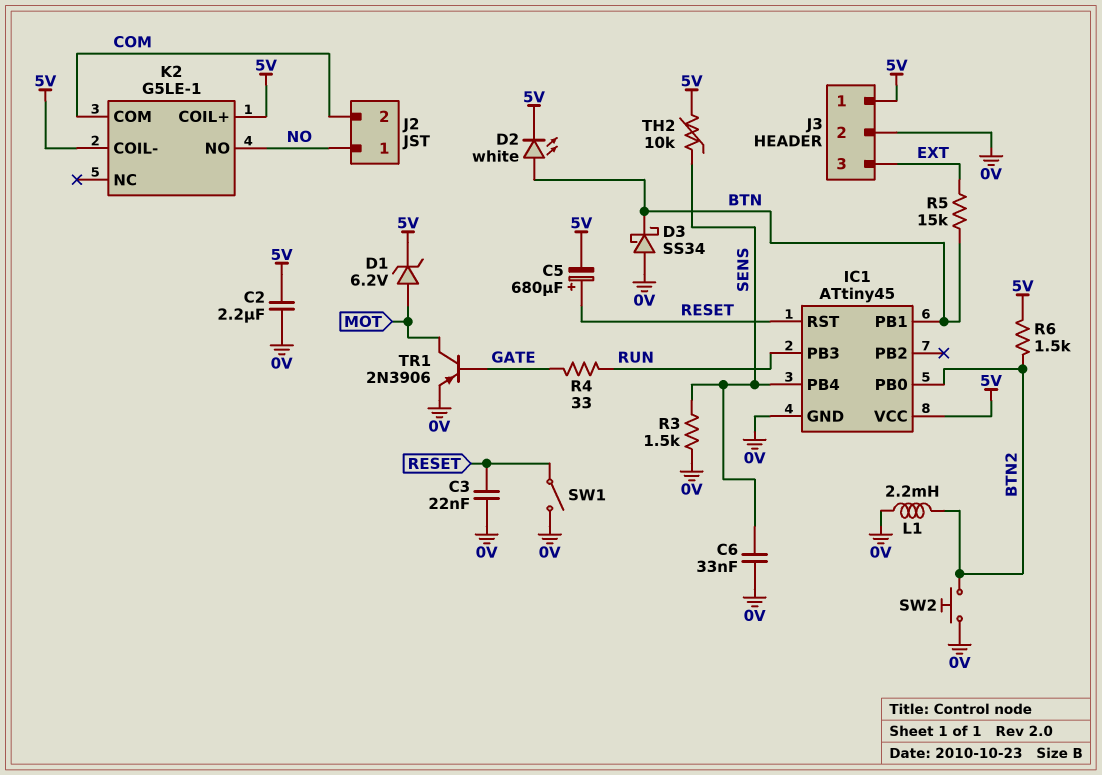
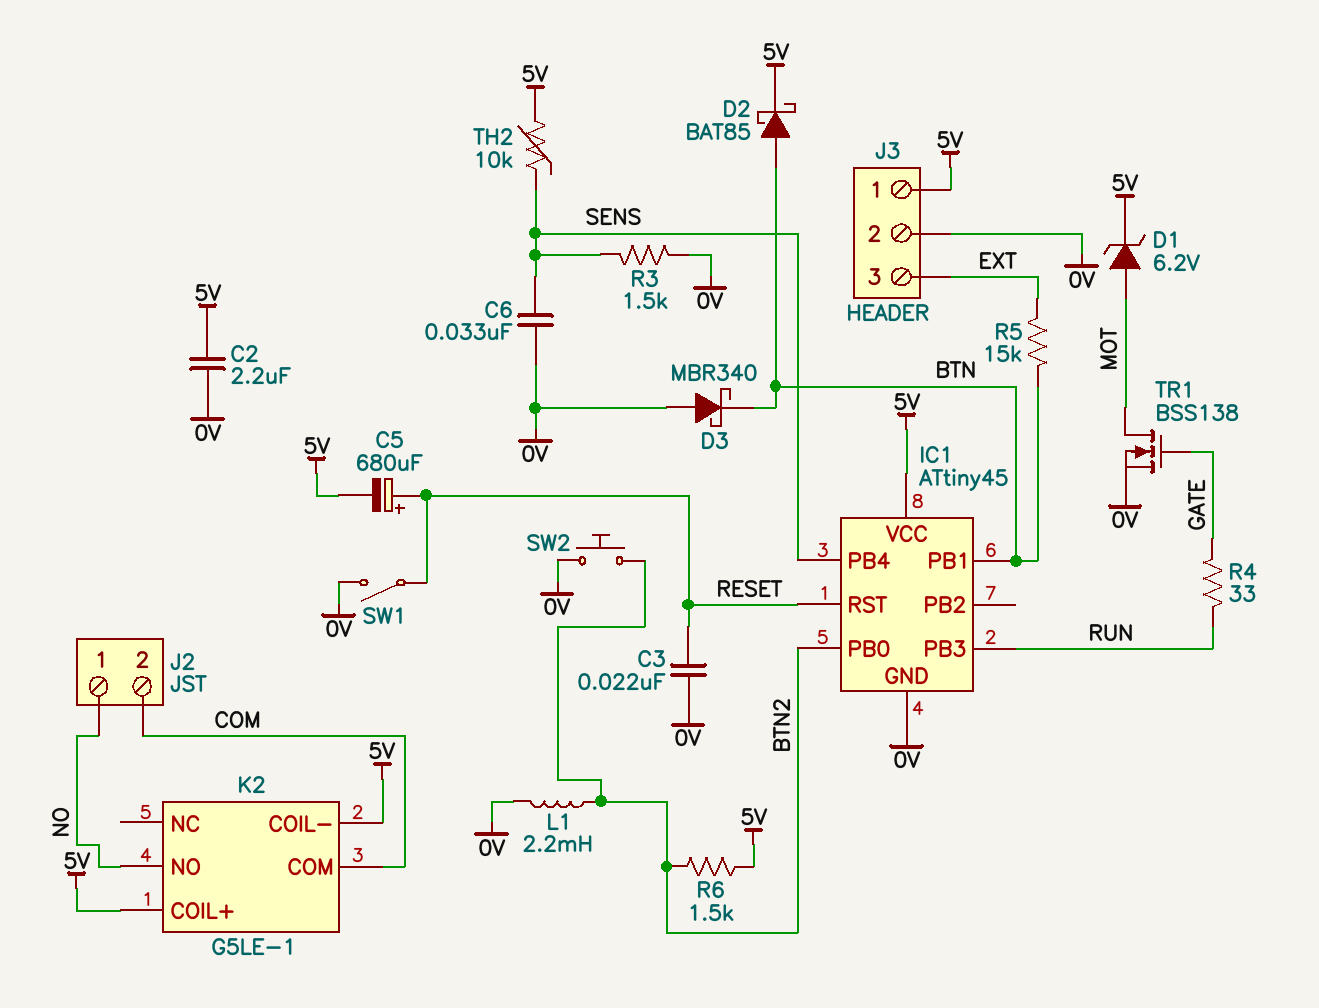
D2: LED white (A BTN, K 5V) -> schottky BAT85 (A BTN, K 5V)
D3: schottky SS34 (A 0V, K BTN) -> schottky MBR340 (A 0V, K BTN)
TR1: PNP 2N3906 (B GATE, C MOT, E 0V) -> NMOS BSS138 (G GATE, D MOT, S 0V)

